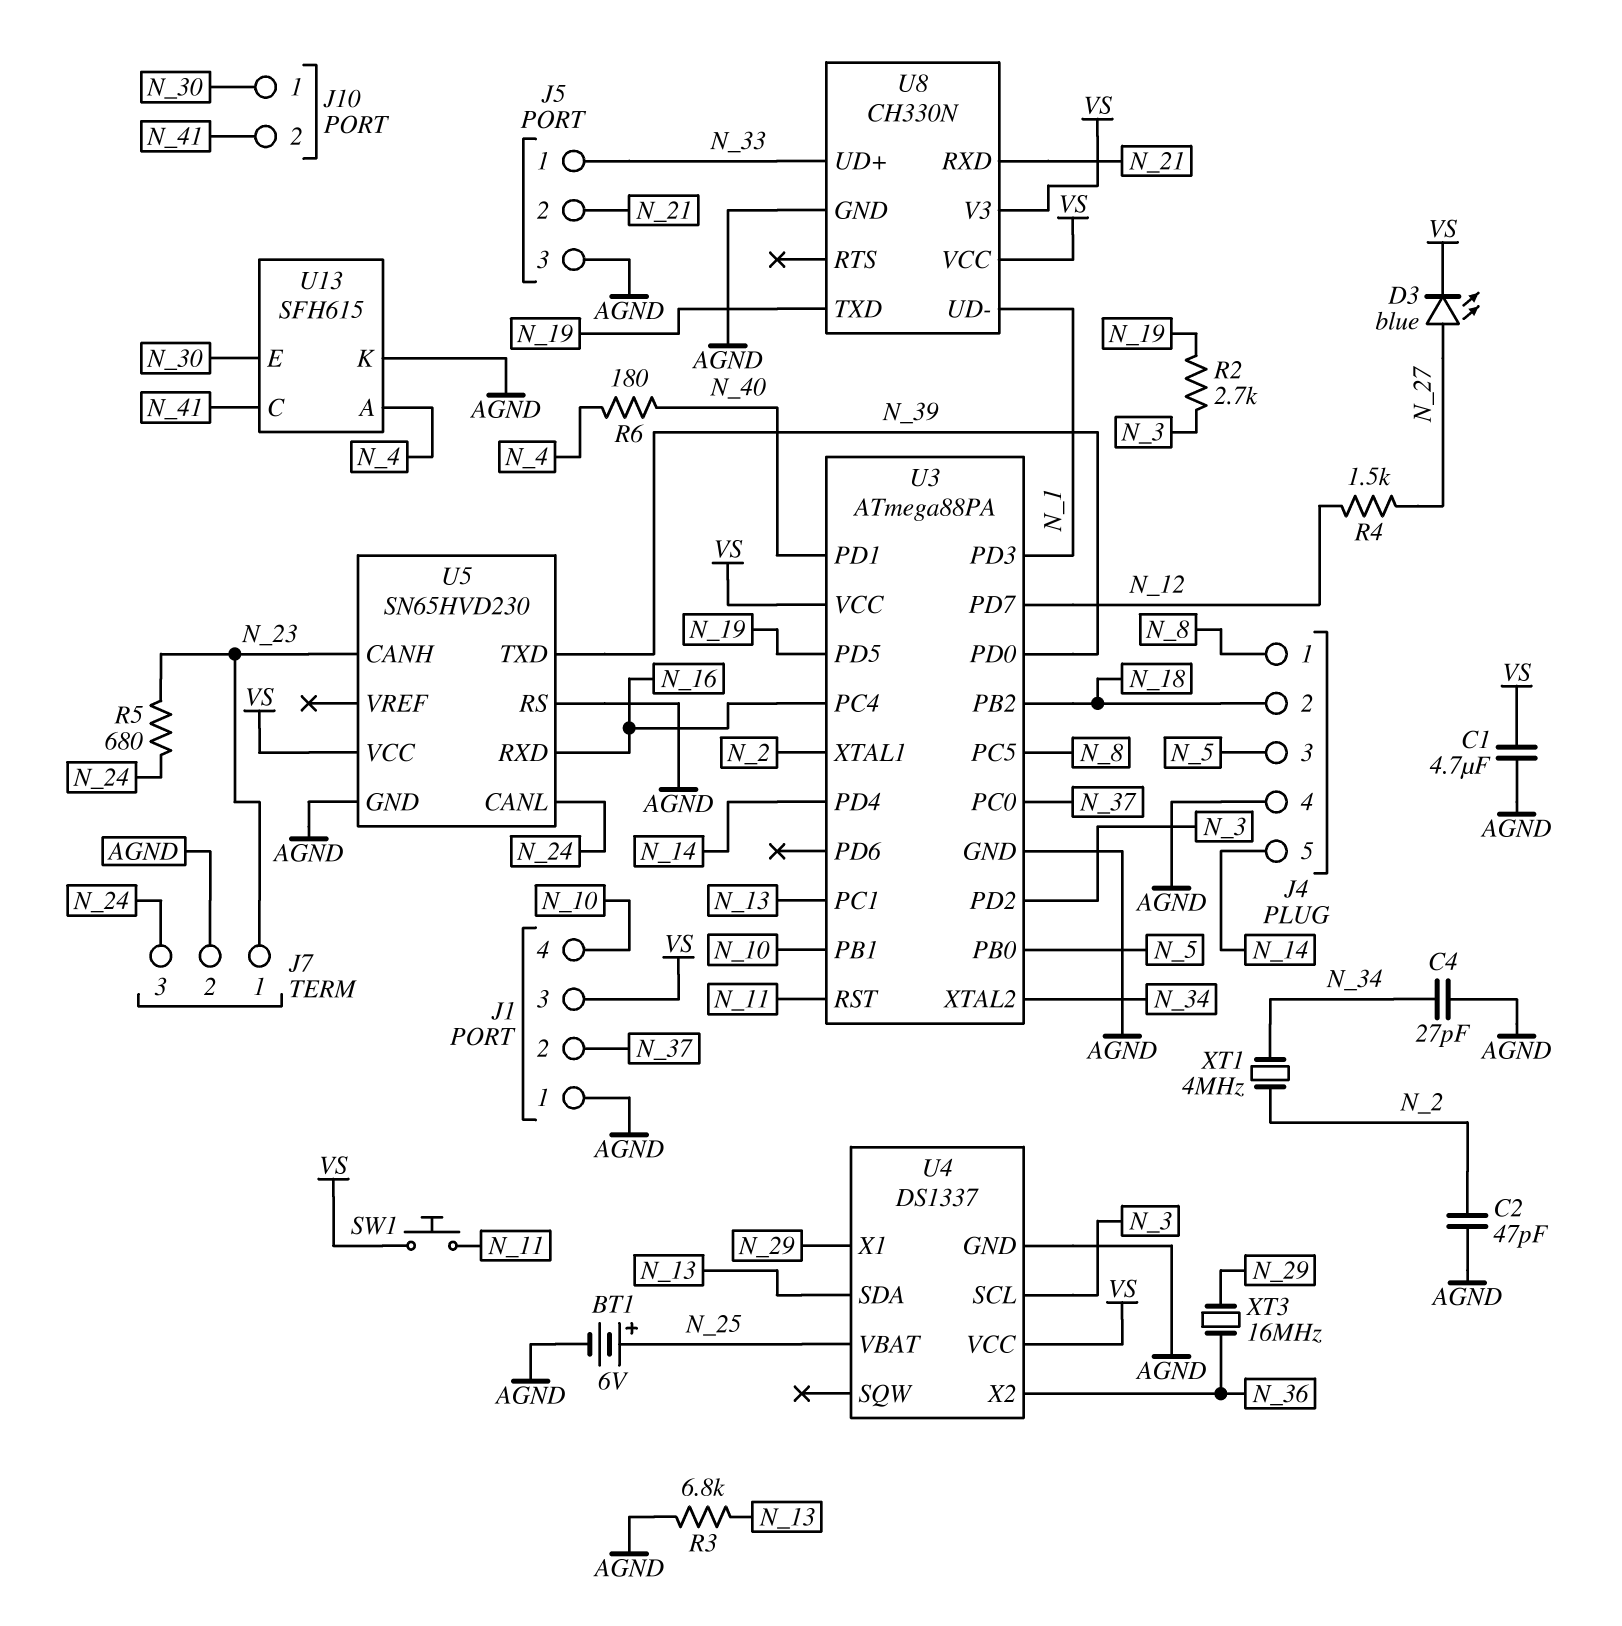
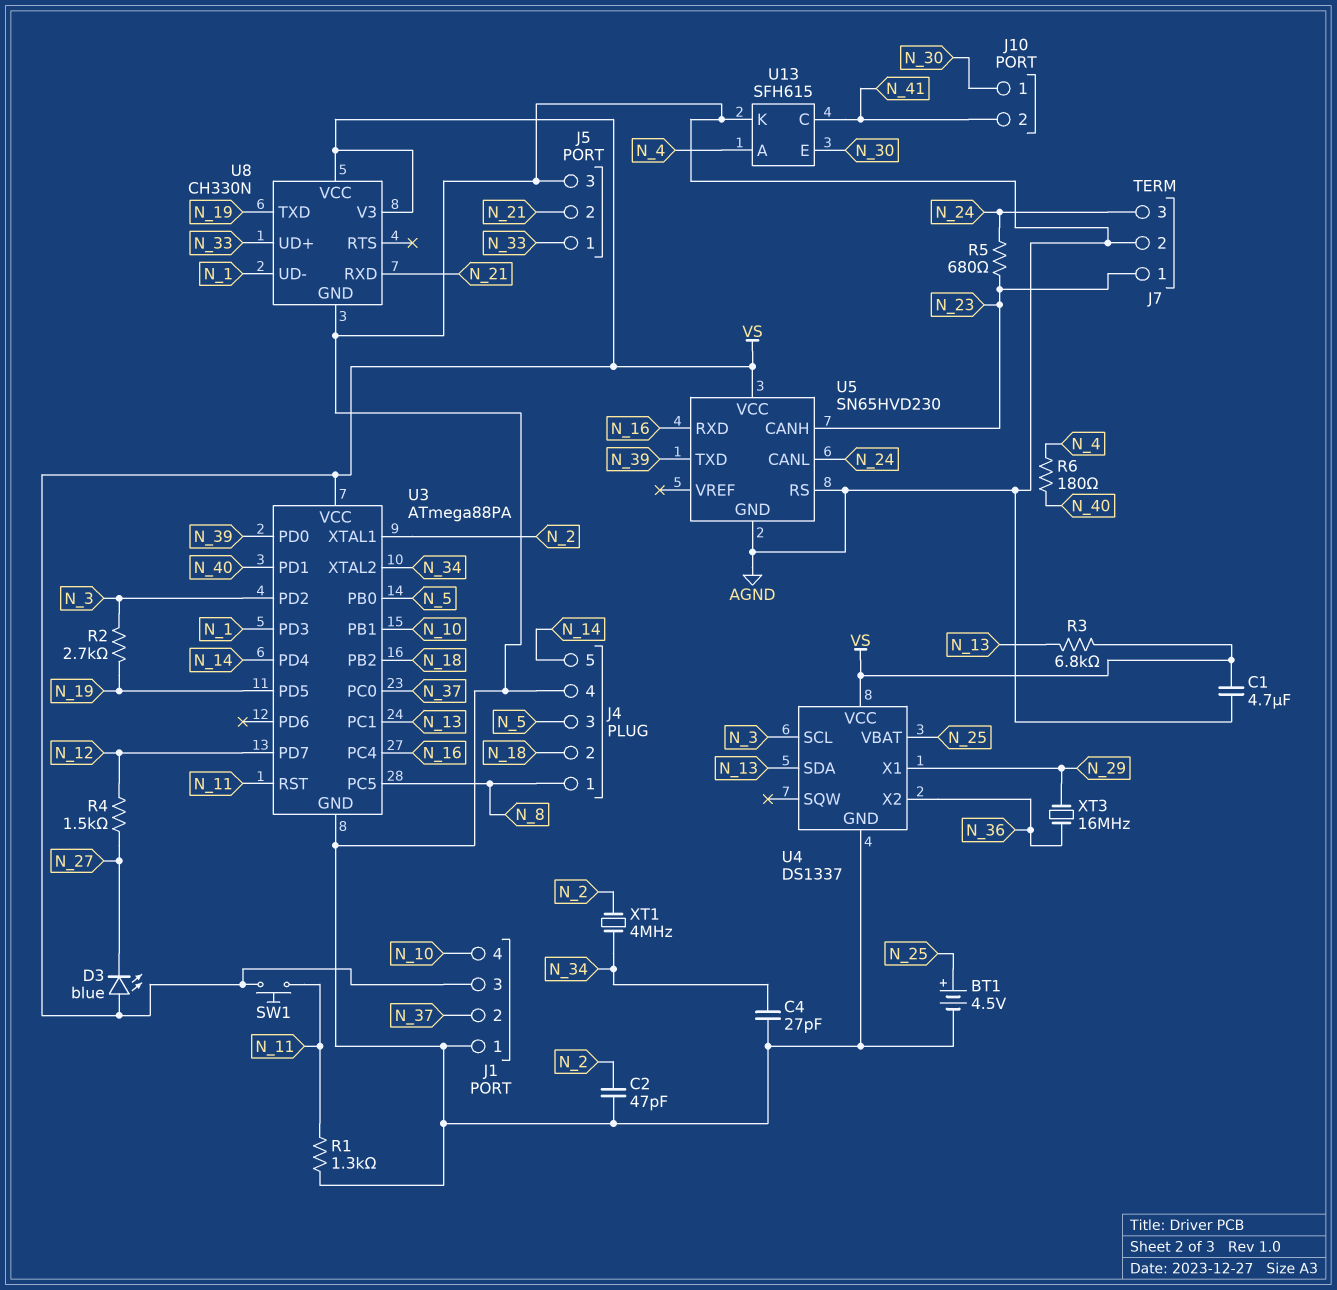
BT1: 6V (plus N_25, minus AGND) -> 4.5V (plus N_25, minus AGND)
D3: LED blue (A N_27, K VS) -> LED blue (A VS, K N_27)
R1: none -> 1.3k (AGND, N_11)
R3: 6.8k (AGND, N_13) -> 6.8k (N_13, VS)

